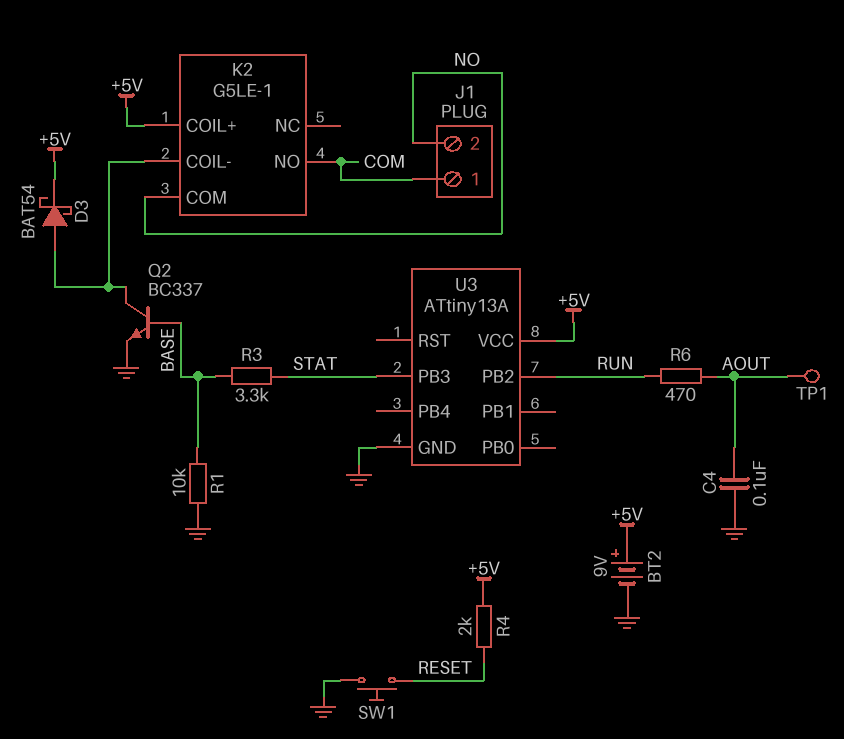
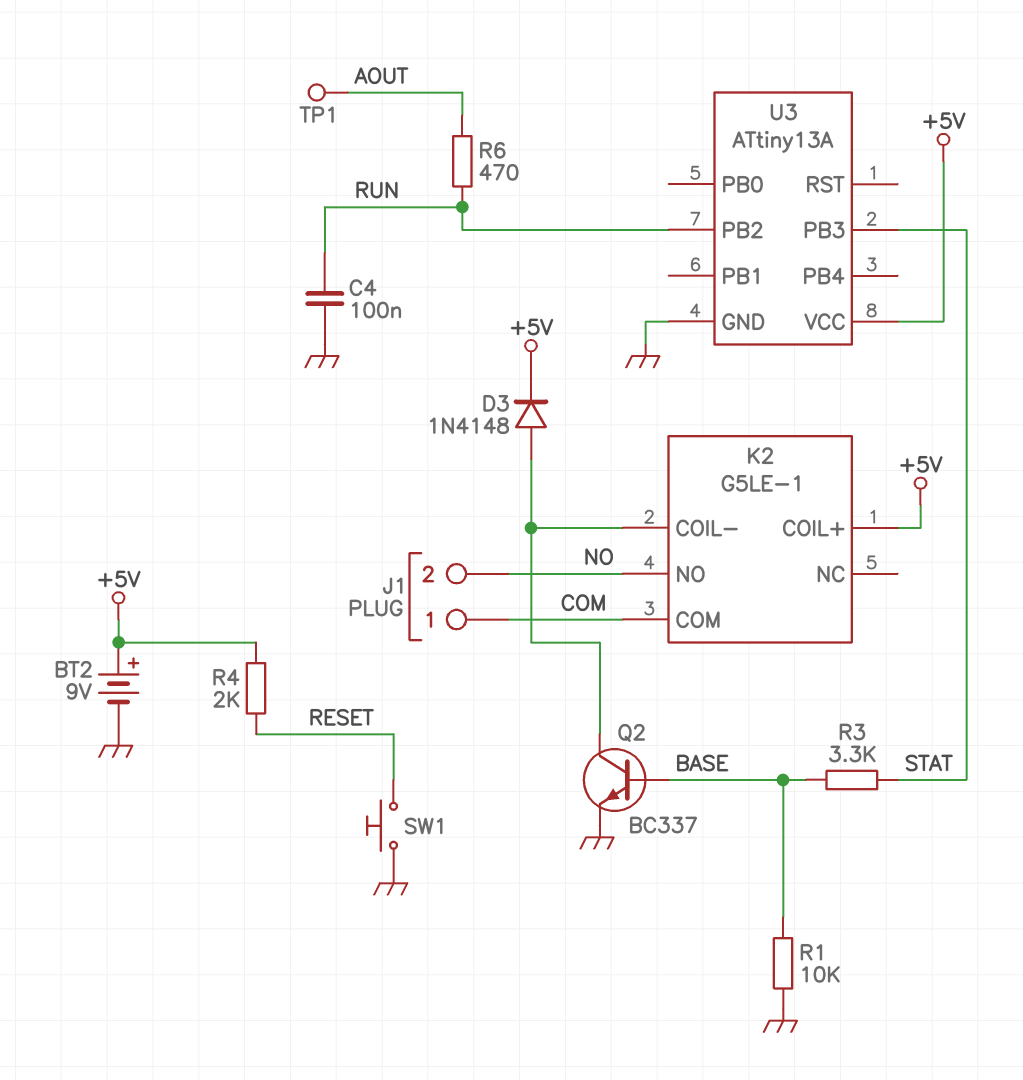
C4: 100nF (AOUT, GND) -> 100nF (GND, RUN)
D3: schottky BAT54 (A K2/COIL-, K +5V) -> diode 1N4148 (A K2/COIL-, K +5V)
K2 pin COM: NO -> COM
K2 pin NO: COM -> NO

